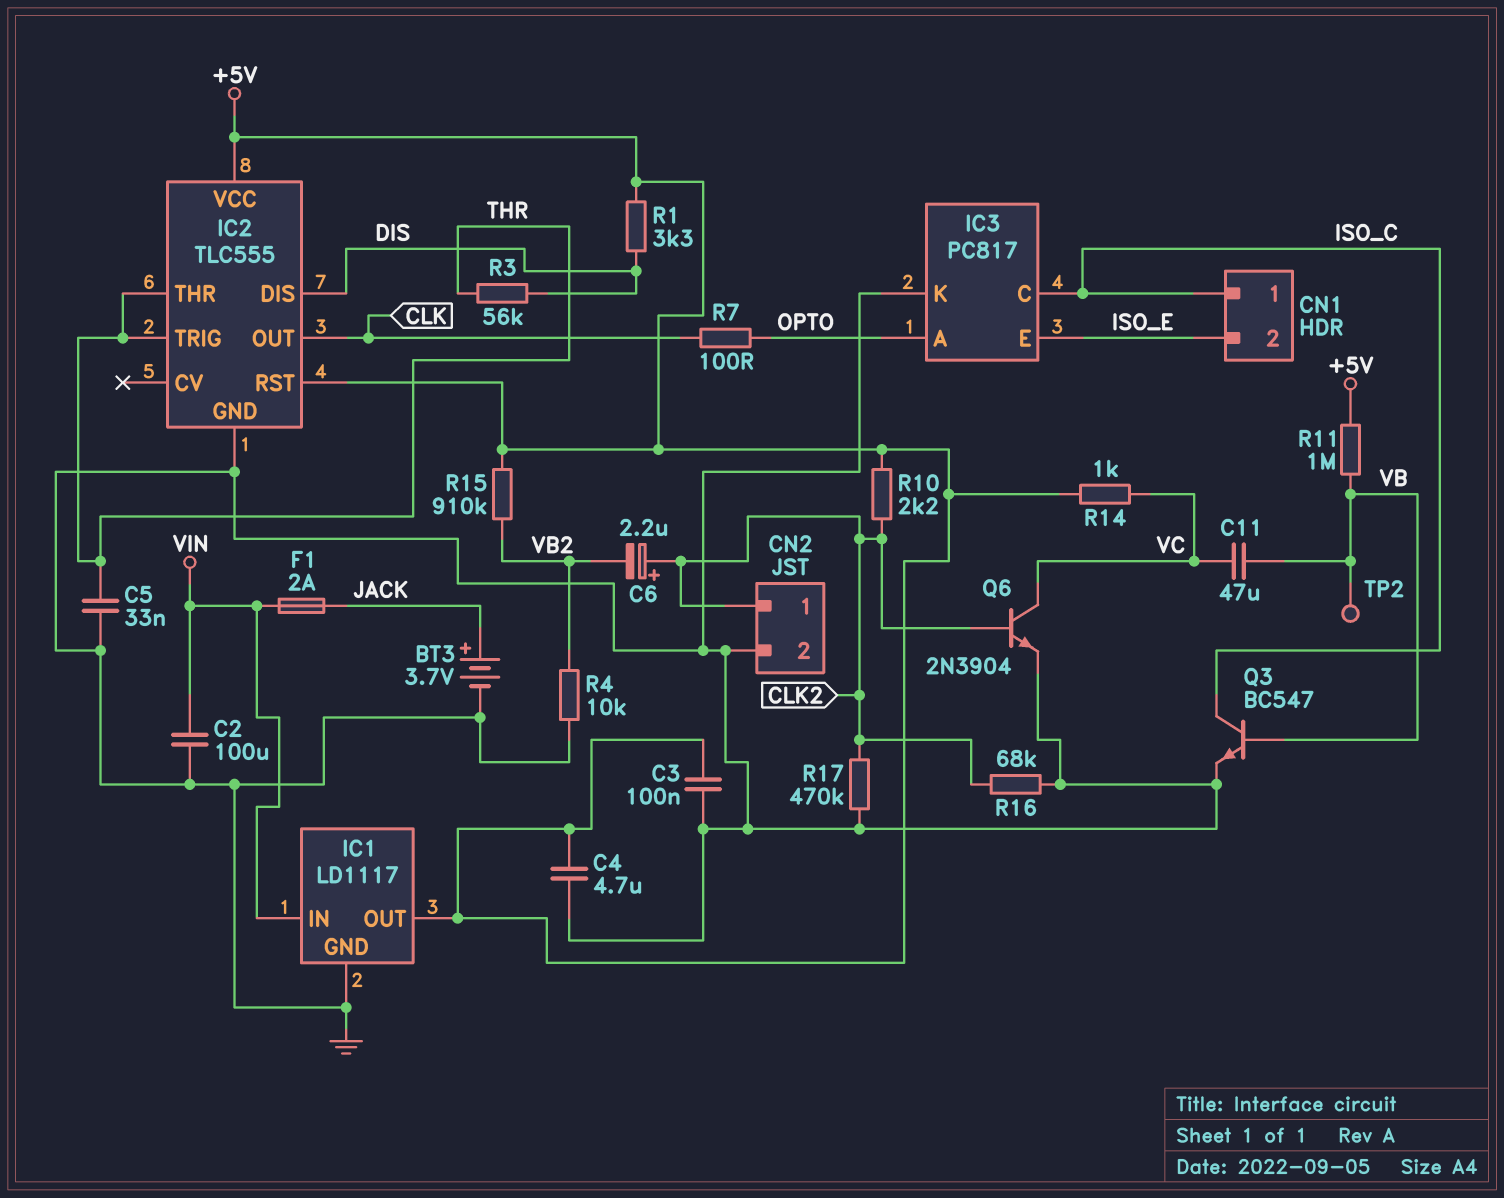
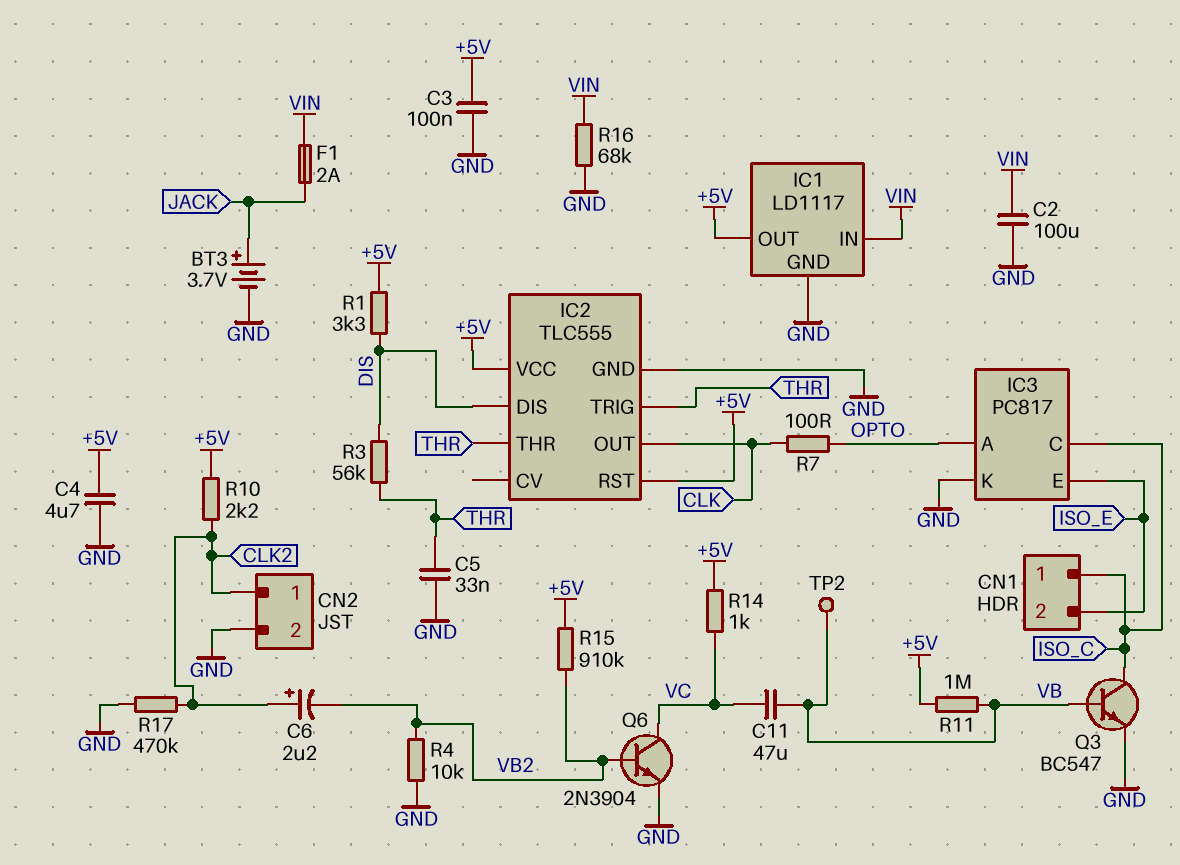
Q6: NPN 2N3904 (B CLK2, C VC, E GND) -> NPN 2N3904 (B VB2, C VC, E GND)
R16: 68k (CLK2, GND) -> 68k (GND, VIN)

